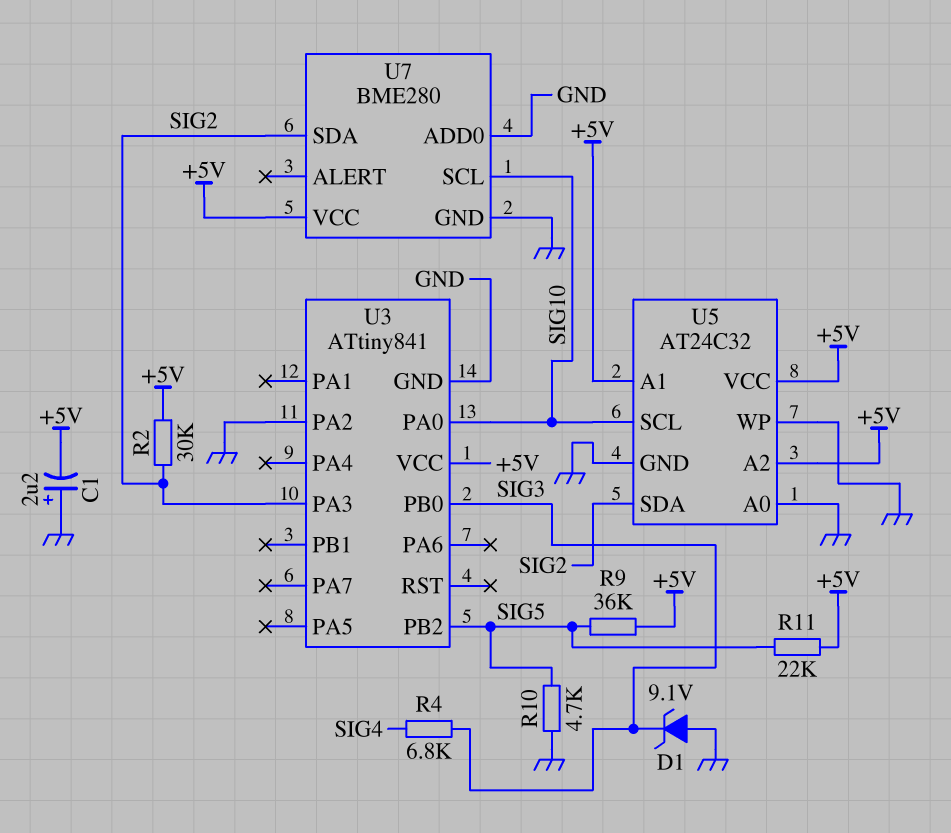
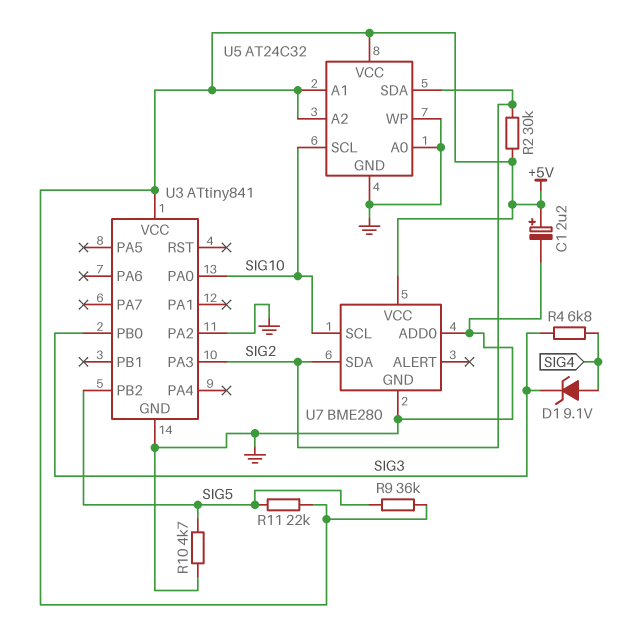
C1: 2.2uF (plus GND, minus +5V) -> 2.2uF (plus +5V, minus GND)
D1: zener 9.1V (A GND, K SIG3) -> zener 9.1V (A SIG4, K SIG3)

